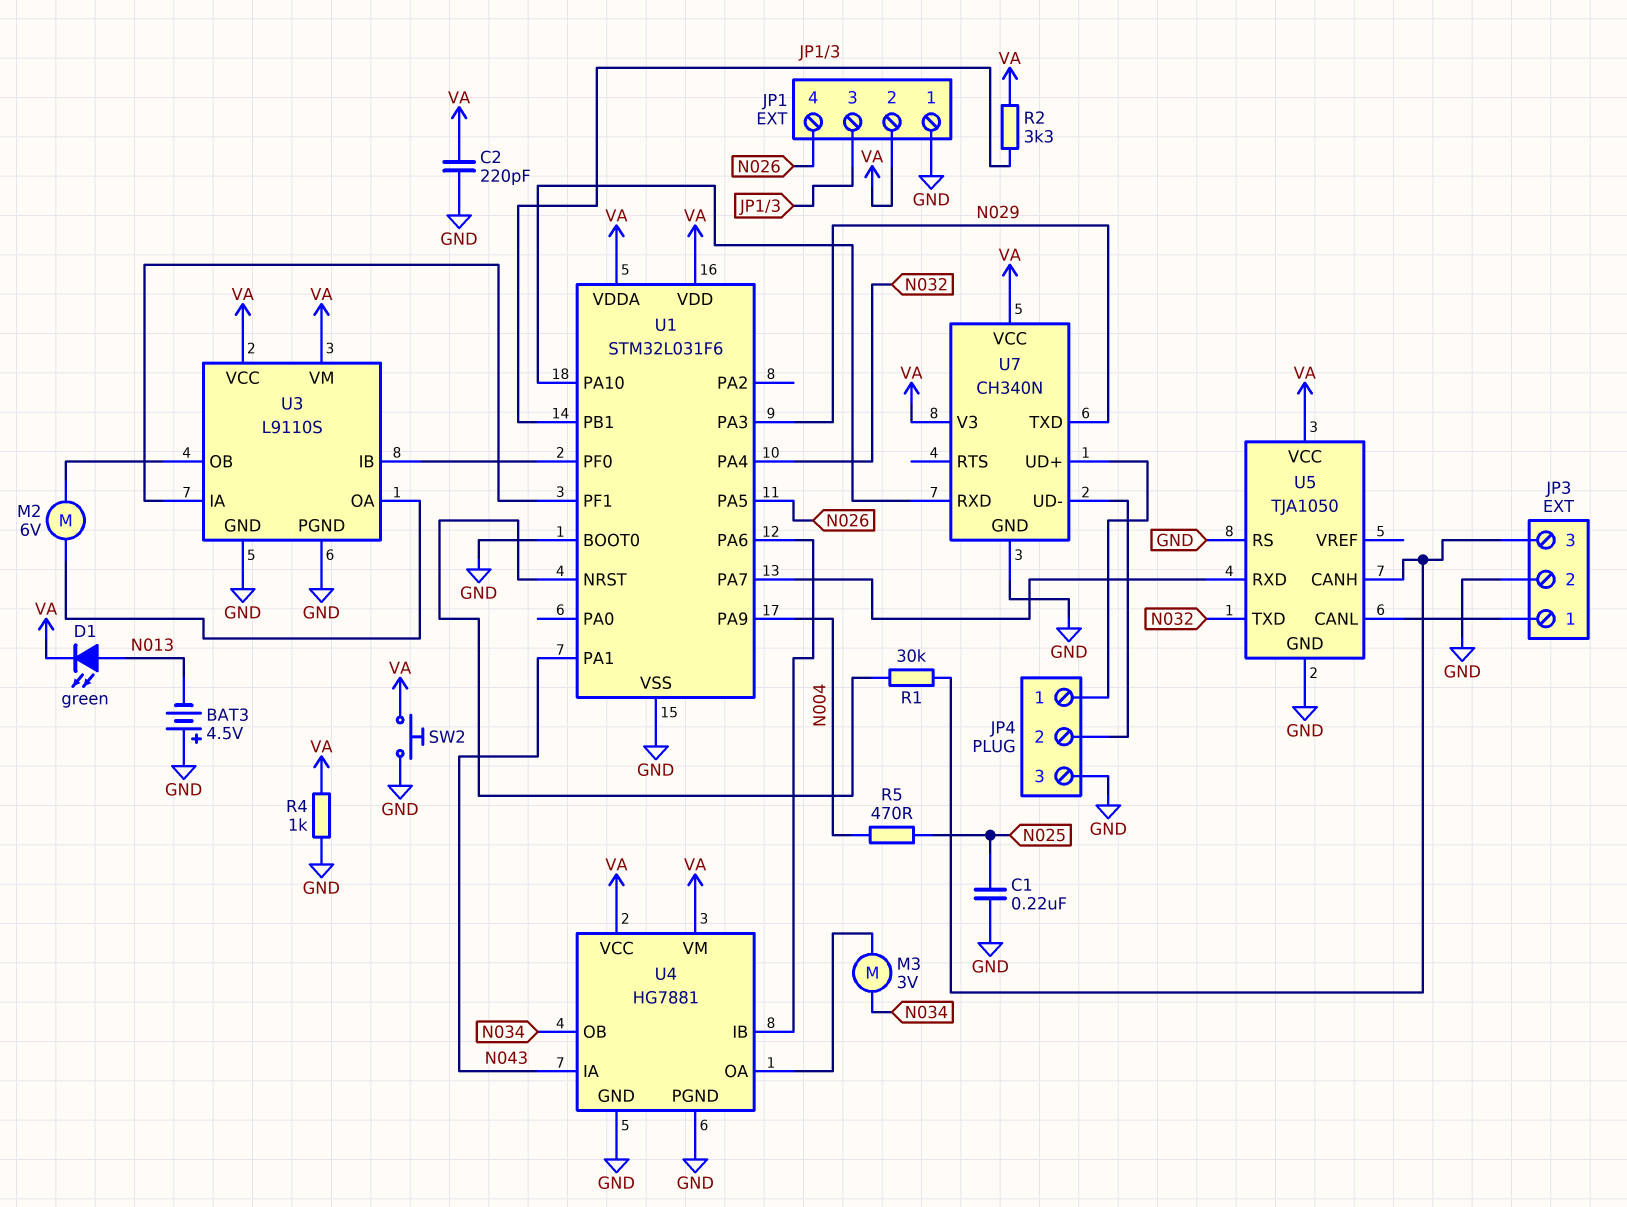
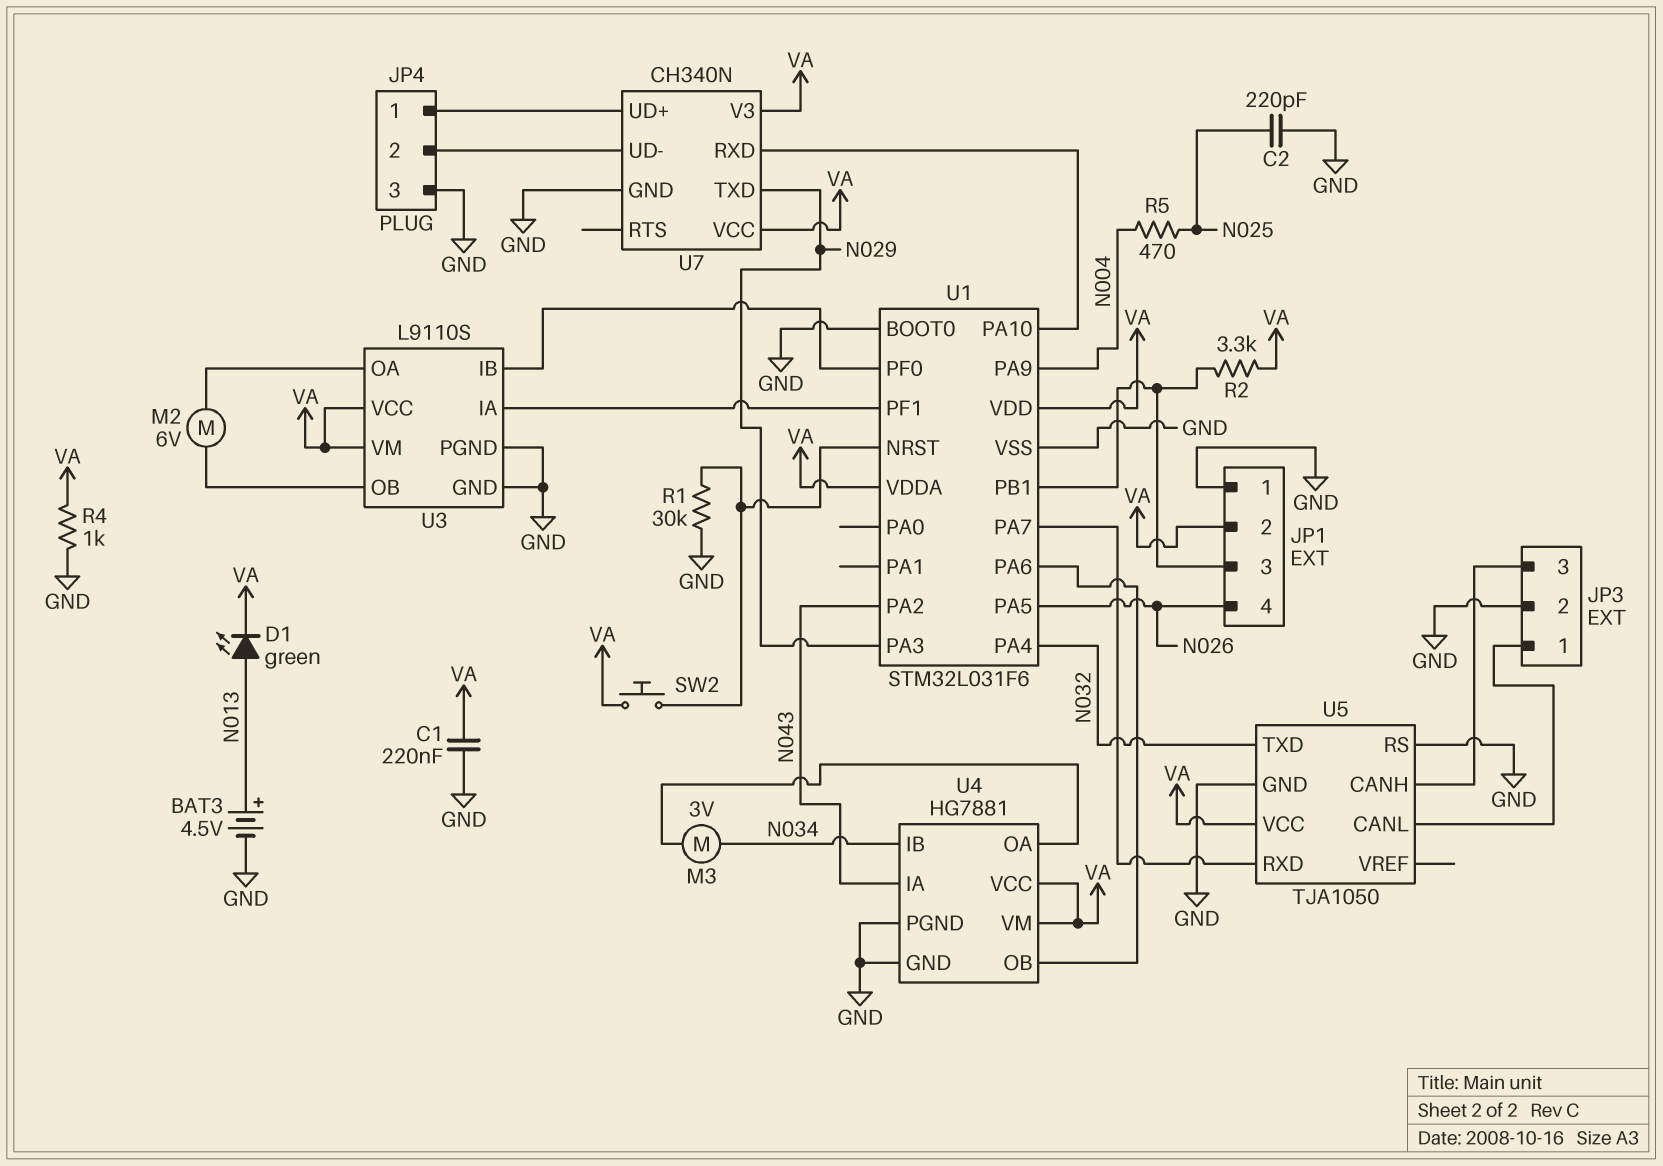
BAT3: 4.5V (plus GND, minus N013) -> 4.5V (plus N013, minus GND)
C1: 220nF (GND, N025) -> 220nF (GND, VA)
C2: 220pF (GND, VA) -> 220pF (GND, N025)
R1: 30k (JP3/3, U1/NRST) -> 30k (GND, U1/NRST)
SW2: button (GND, VA) -> button (U1/NRST, VA)
U1 pin PA1: N043 -> none
U1 pin PA2: none -> N043
U4 pin IB: U1/PA6 -> N034
U4 pin OB: N034 -> U1/PA6

